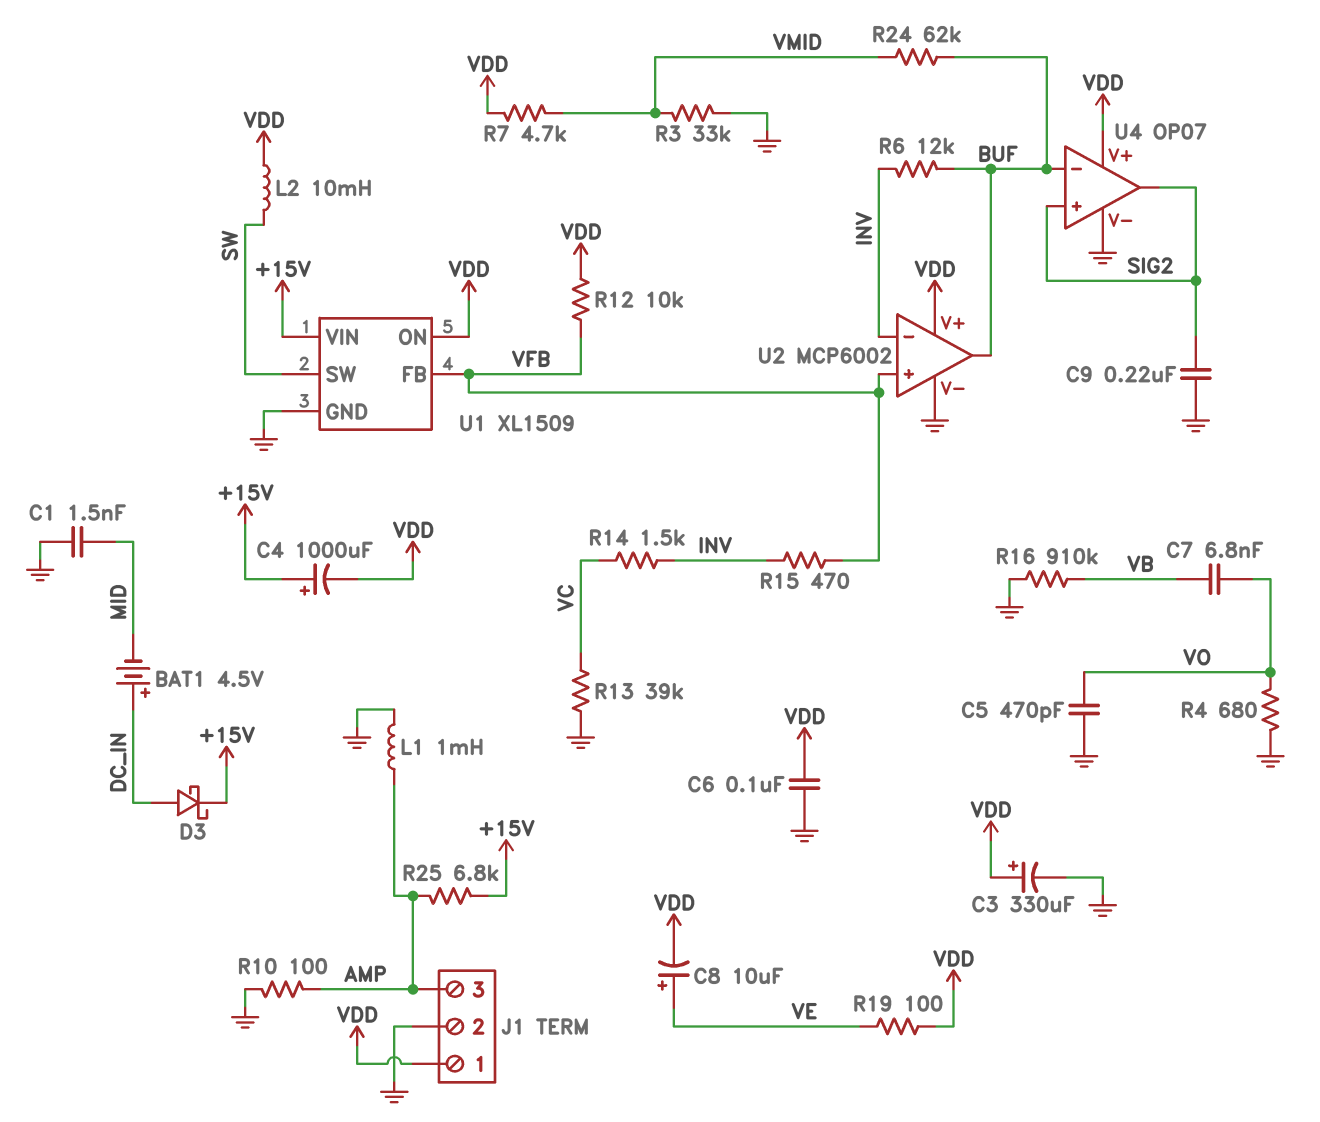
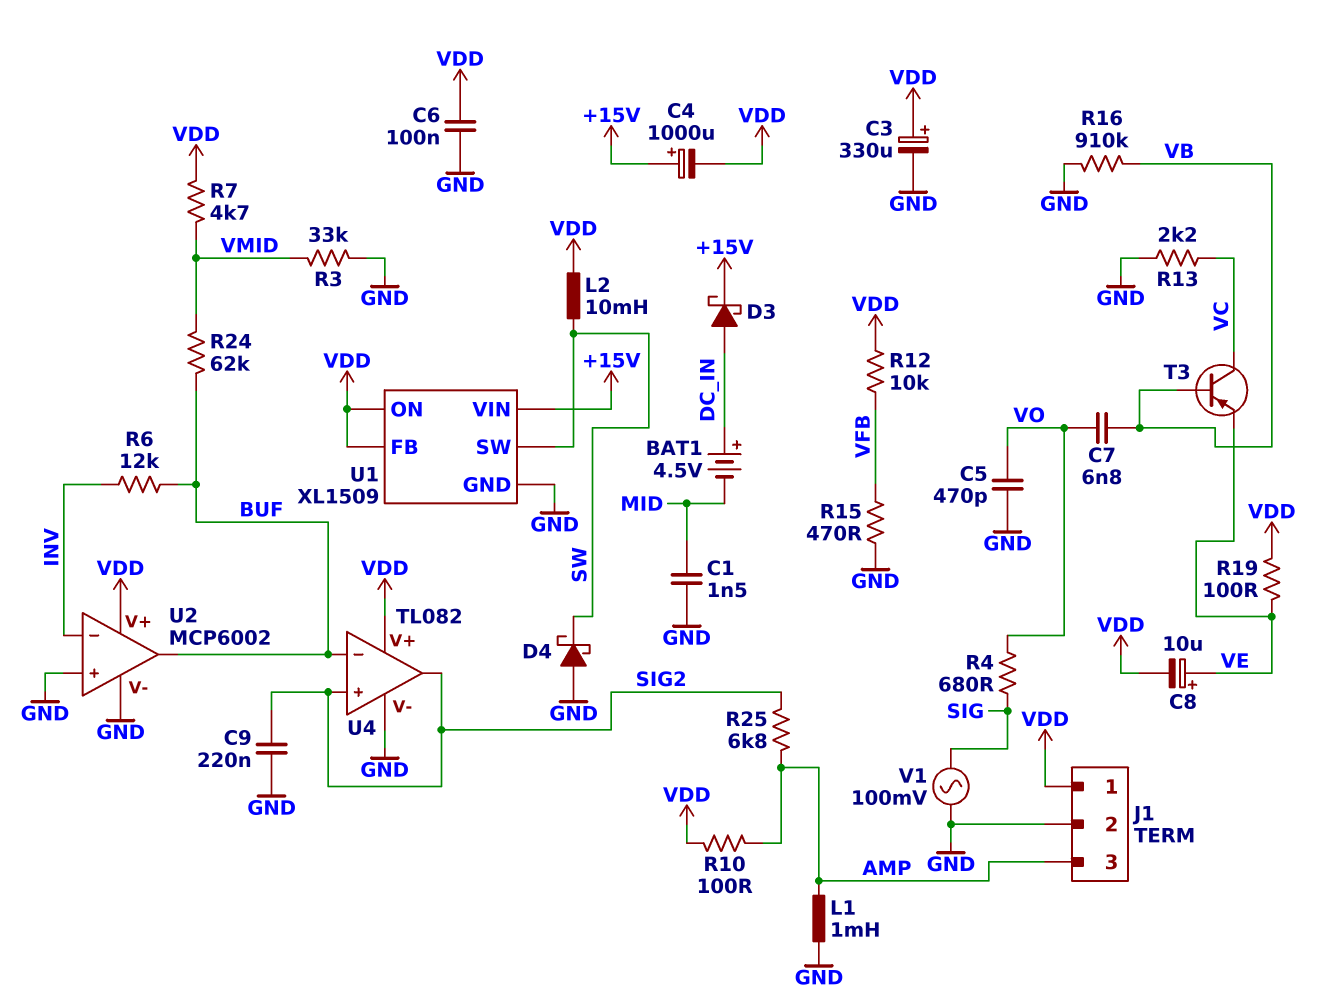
D4: none -> schottky (A GND, K SW)
R4: 680 (GND, VO) -> 680 (SIG, VO)
R10: 100 (AMP, GND) -> 100 (AMP, VDD)
R13: 39k (GND, VC) -> 2.2k (GND, VC)
R14: 1.5k (INV, VC) -> none
R15: 470 (INV, VFB) -> 470 (GND, VFB)
R25: 6.8k (+15V, AMP) -> 6.8k (AMP, SIG2)
T3: none -> PNP (B VB, C VC, E VE)
U1 pin FB: VFB -> VDD
U2 pin in+: VFB -> GND
U4: OP07 -> TL082
V1: none -> AC 100mV (GND, SIG)

